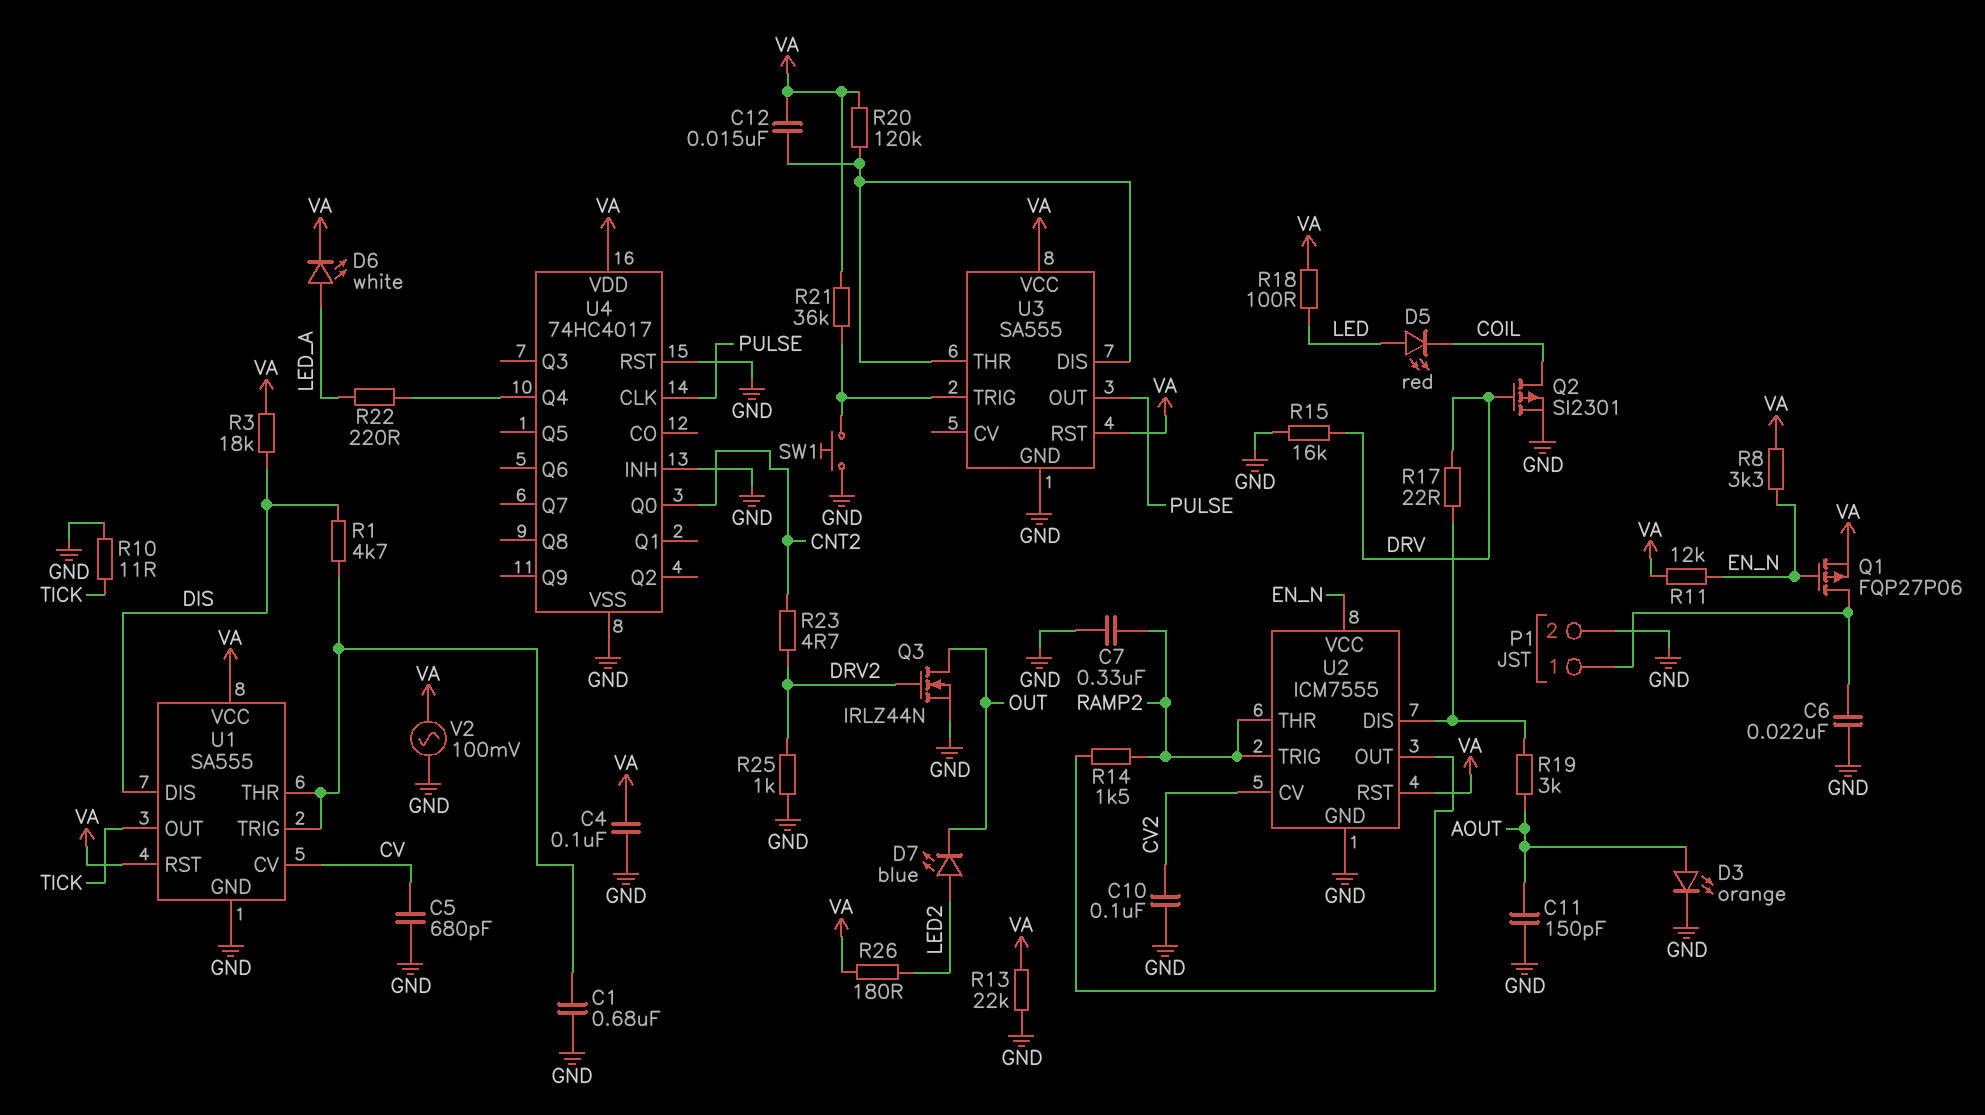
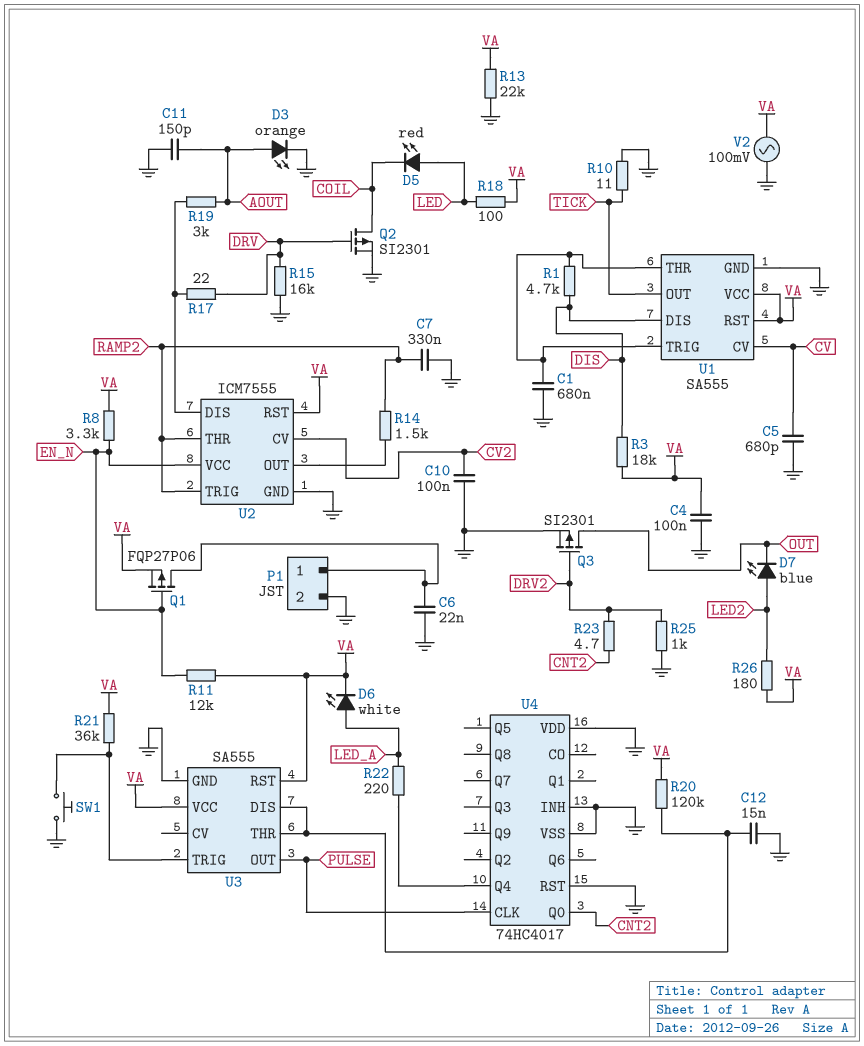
C12: 15nF (U3/DIS, VA) -> 15nF (GND, U3/DIS)
Q3: NMOS IRLZ44N (G DRV2, D OUT, S GND) -> PMOS SI2301 (G DRV2, D OUT, S GND)
U4 pin VDD: VA -> GND

